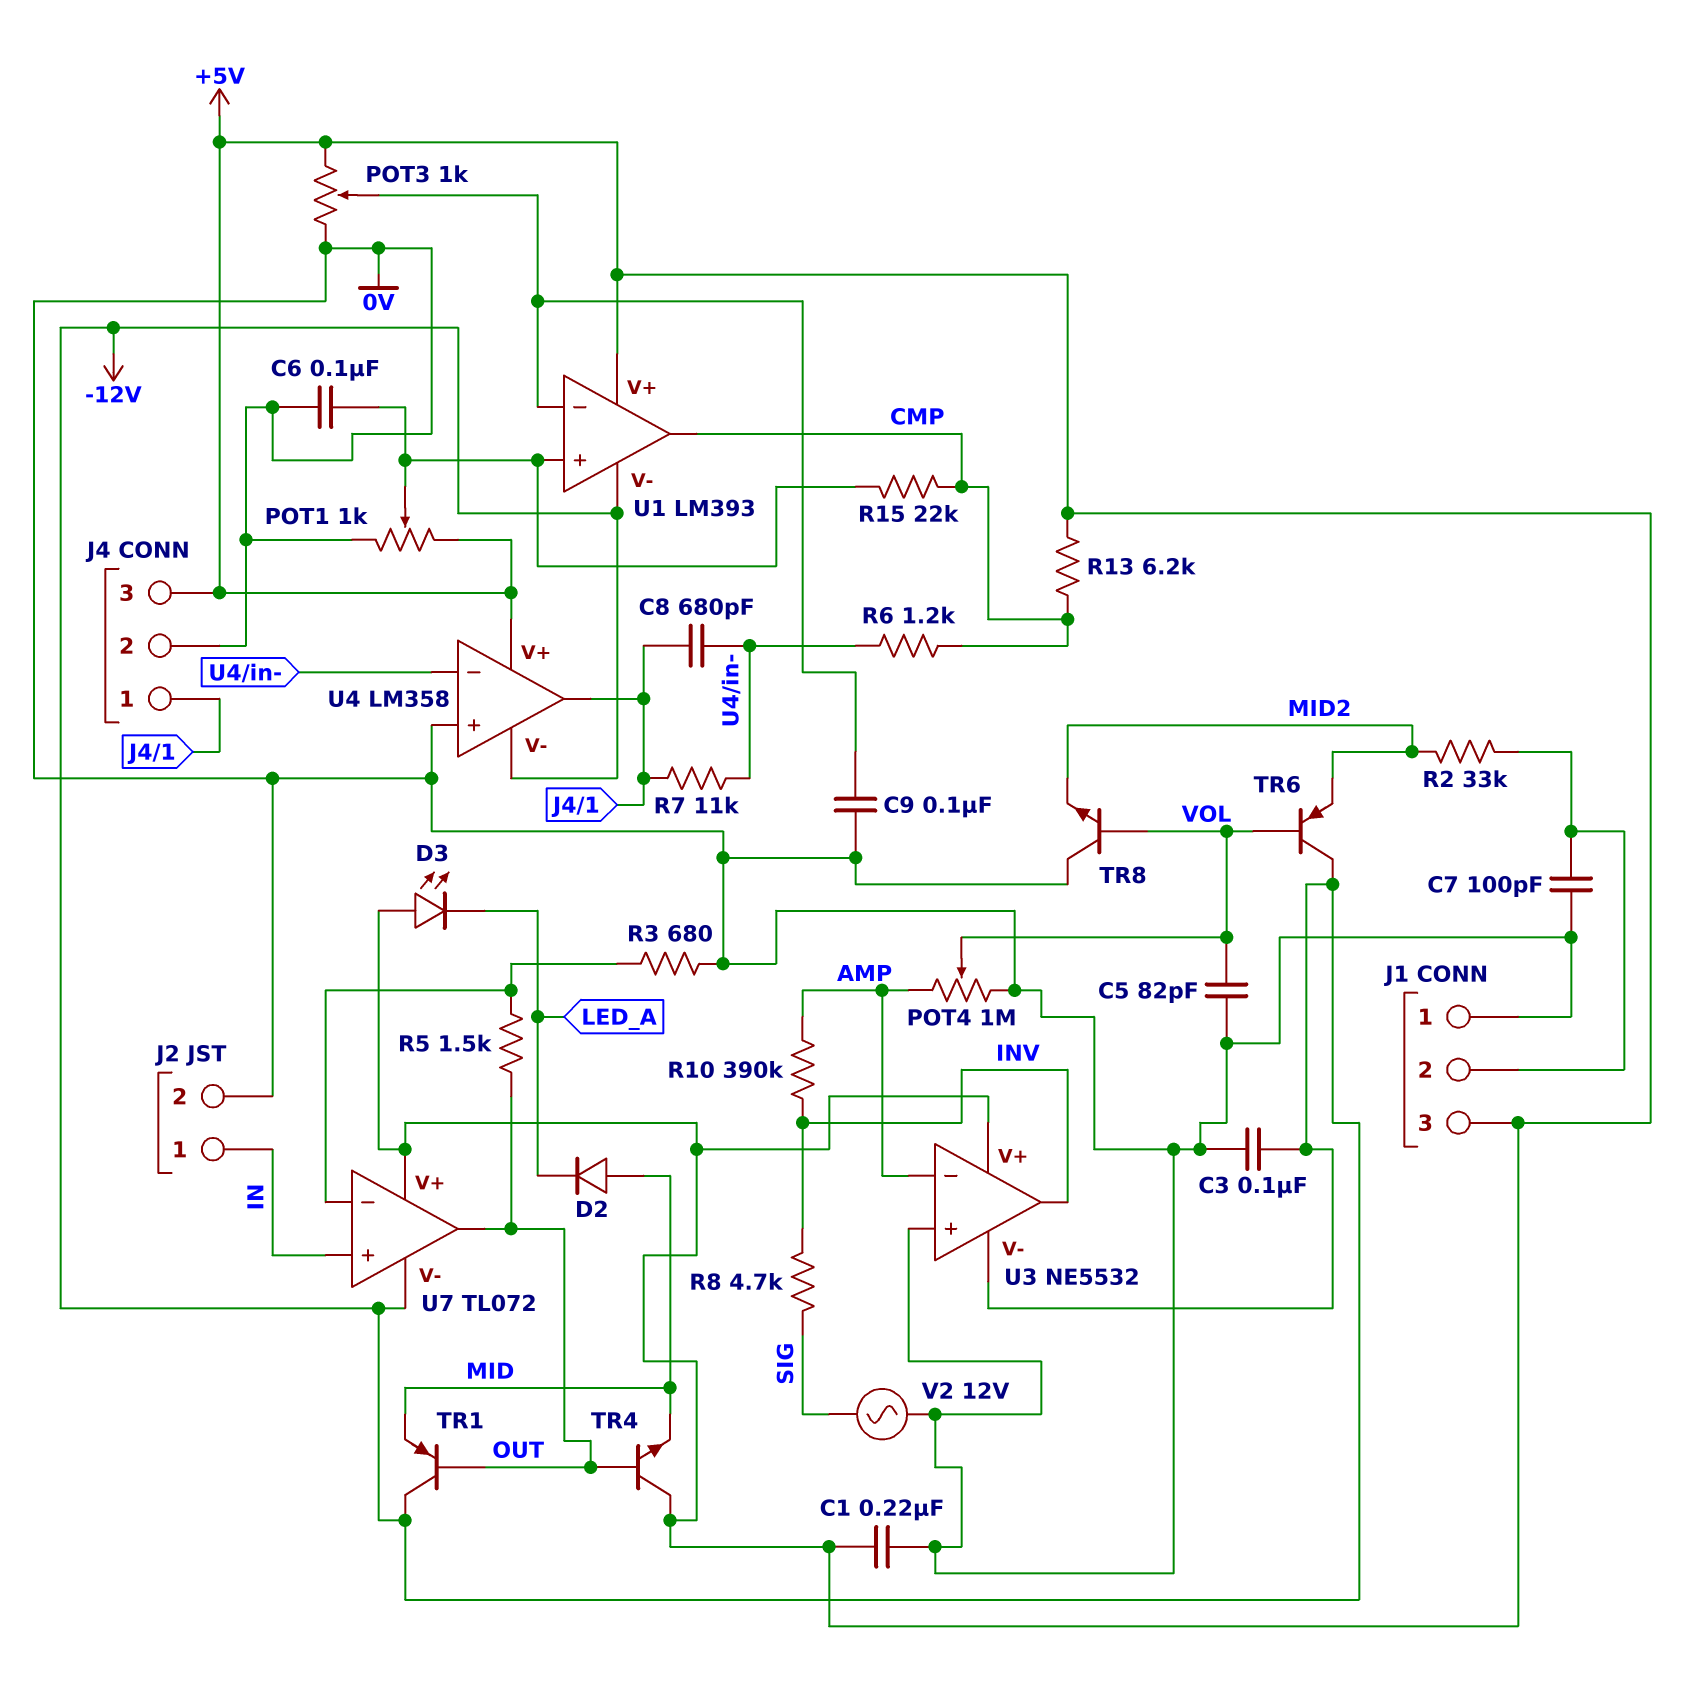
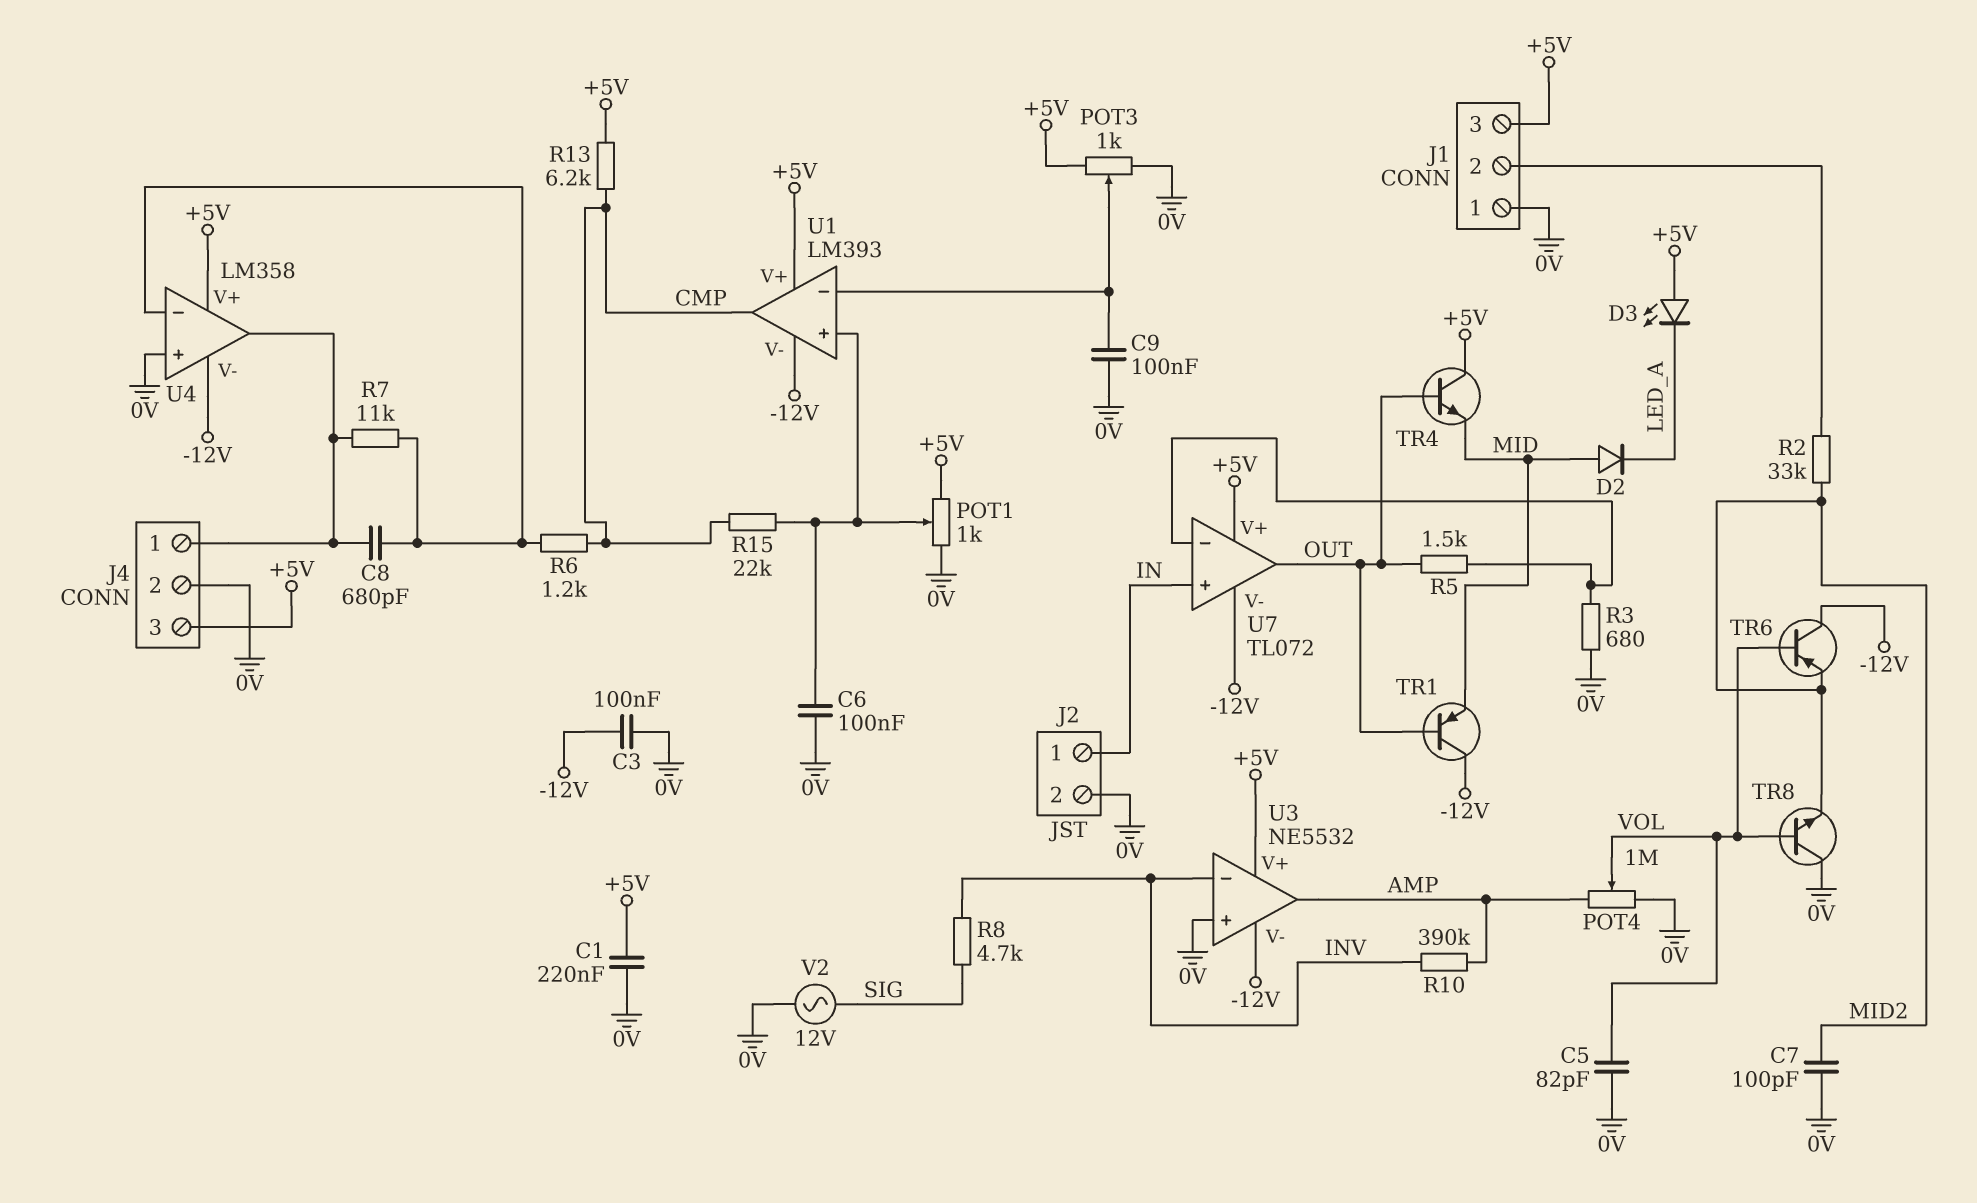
C7: 100pF (0V, J1/2) -> 100pF (0V, MID2)
U3 pin in-: AMP -> INV
U3 pin out: INV -> AMP

